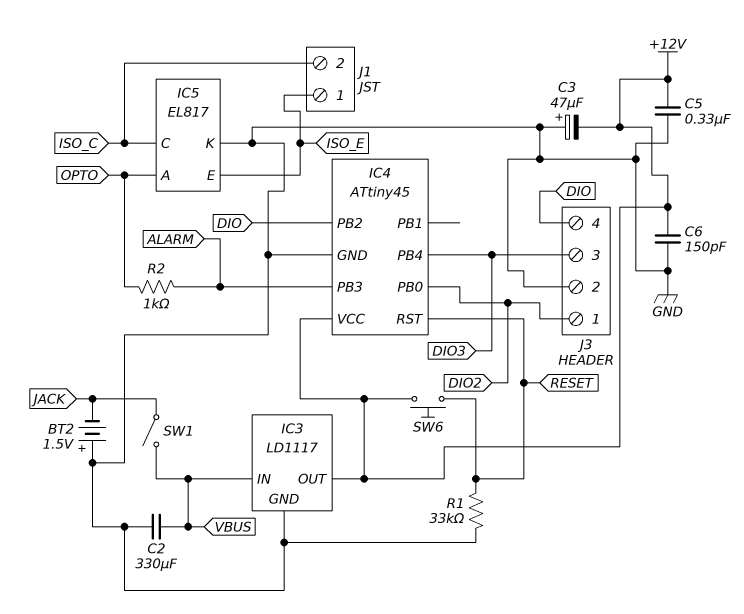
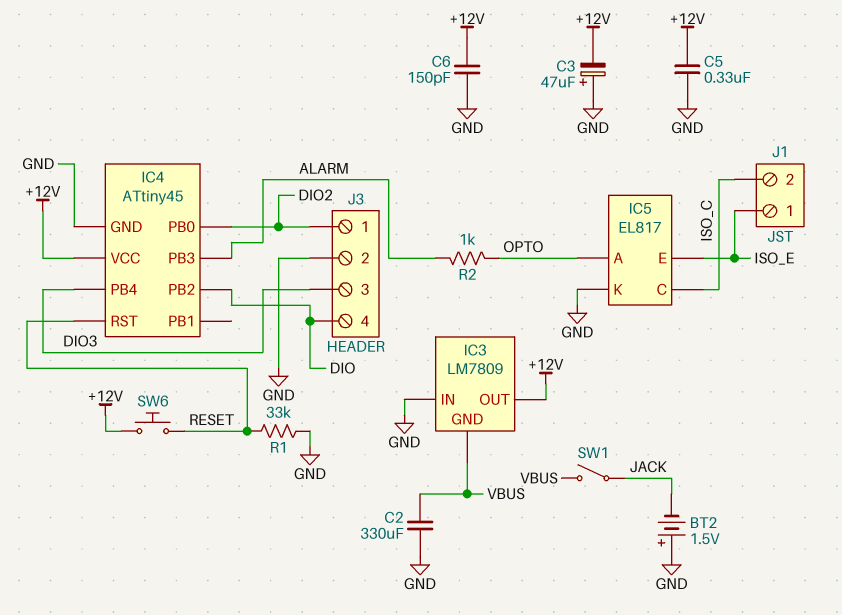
IC3: LD1117 -> LM7809
IC3 pin GND: GND -> VBUS
IC3 pin IN: VBUS -> GND

